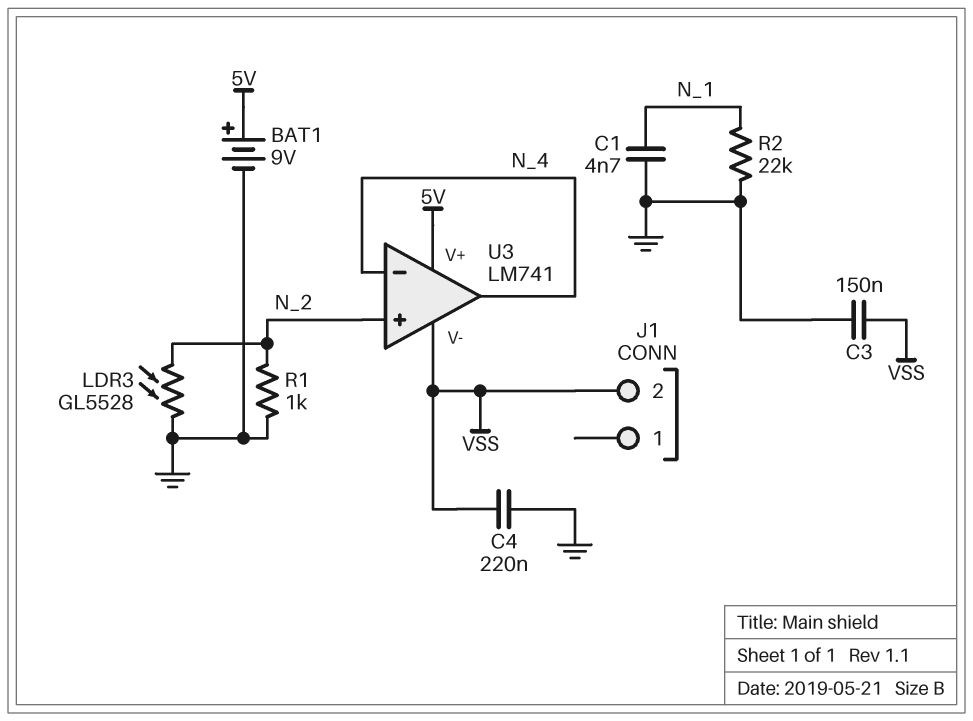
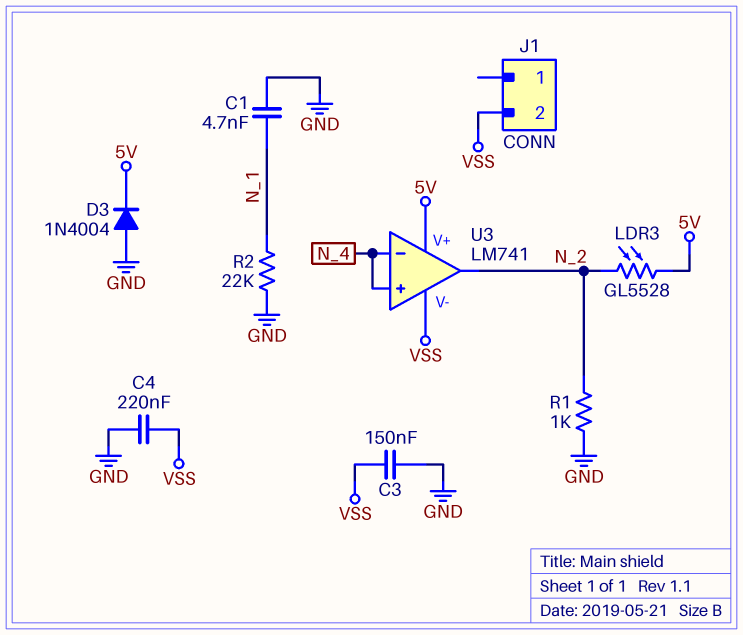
BAT1: 9V (plus 5V, minus GND) -> none
D3: none -> diode 1N4004 (A GND, K 5V)
LDR3: GL5528 (GND, N_2) -> GL5528 (5V, N_2)
U3 pin in+: N_2 -> N_4
U3 pin out: N_4 -> N_2

